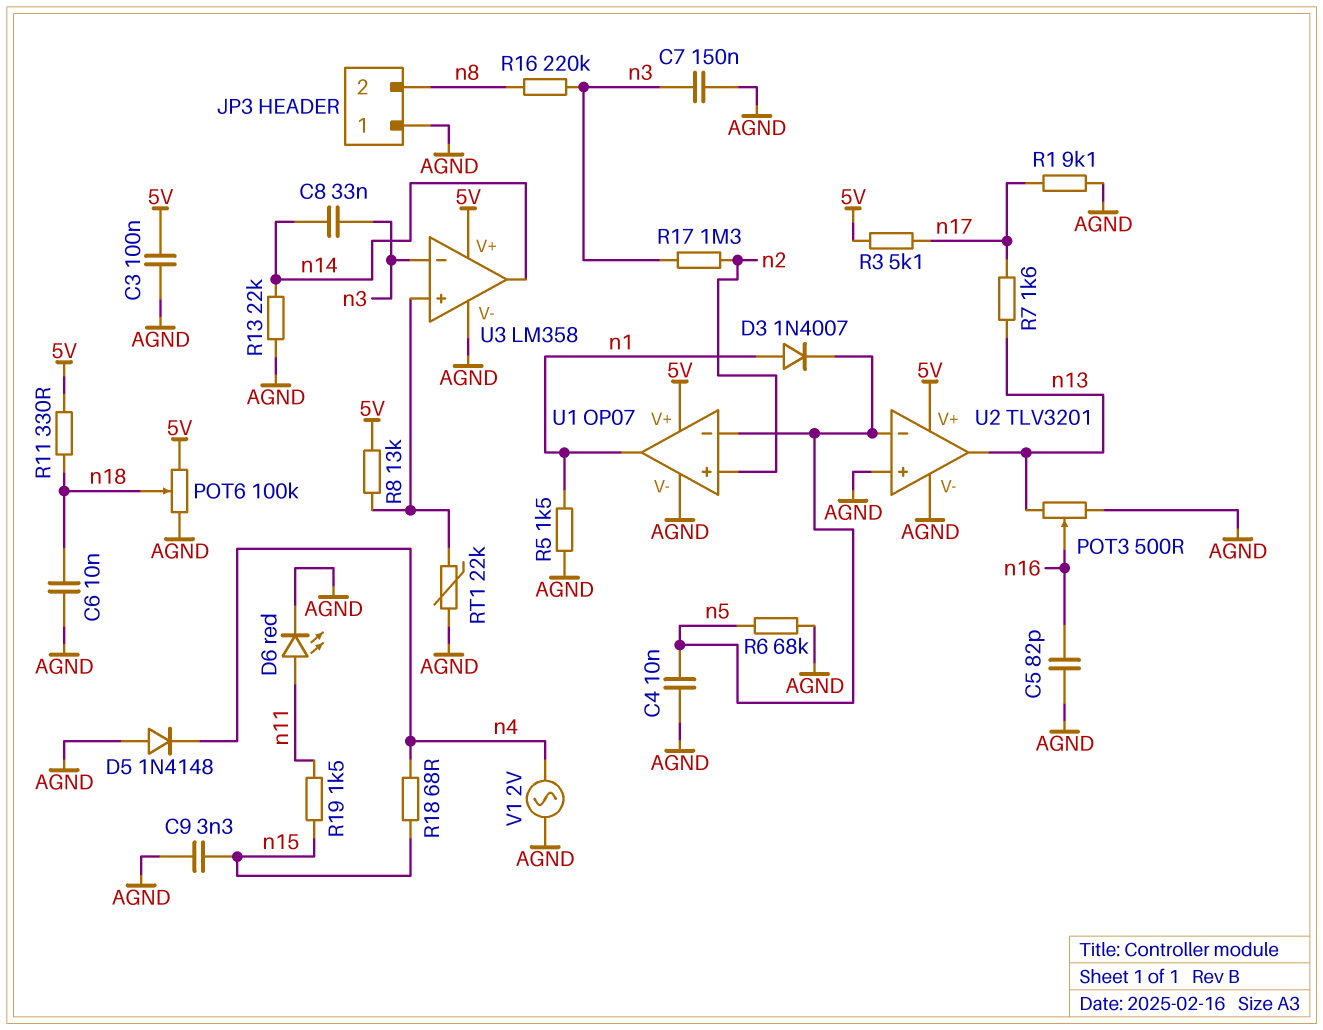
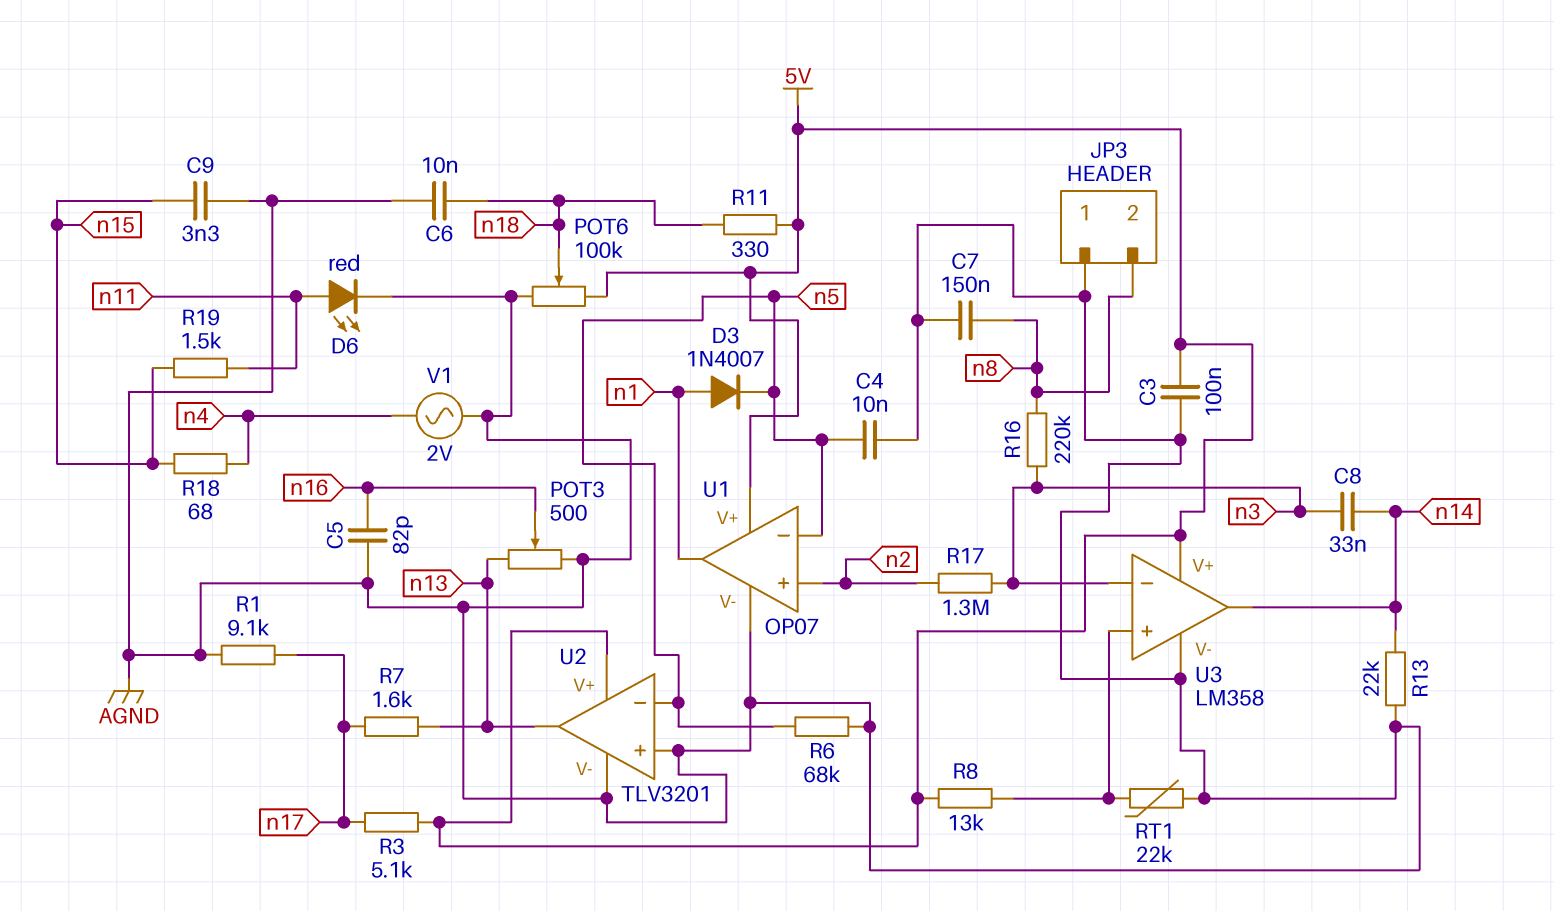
C7: 150nF (AGND, n3) -> 150nF (AGND, n8)
D5: diode 1N4148 (A AGND, K n4) -> none
R5: 1.5k (AGND, n1) -> none

